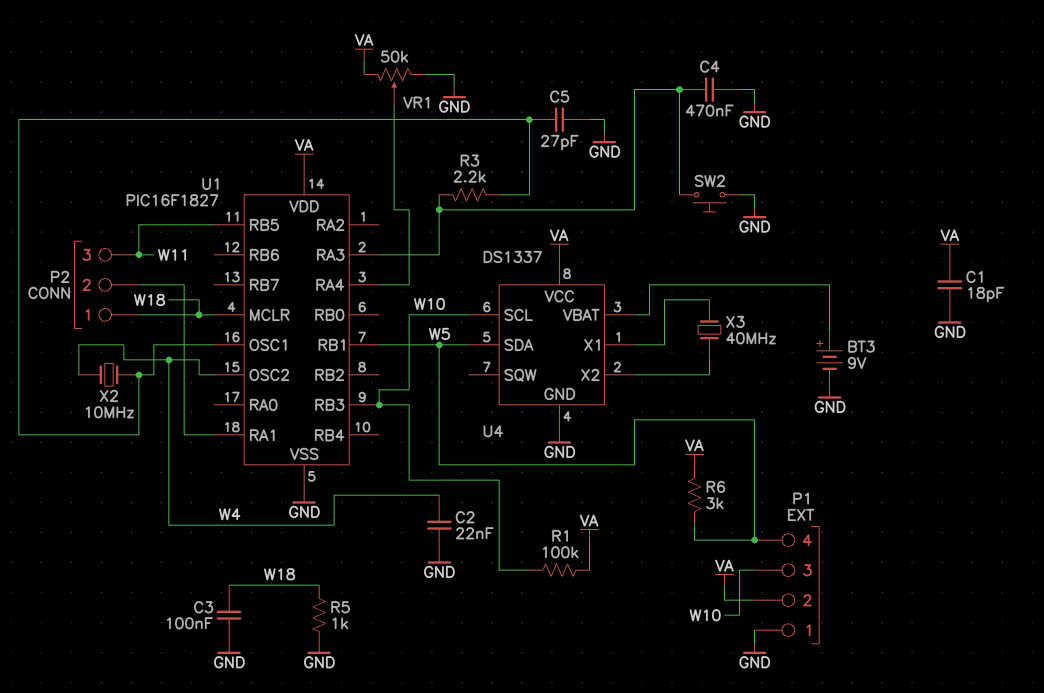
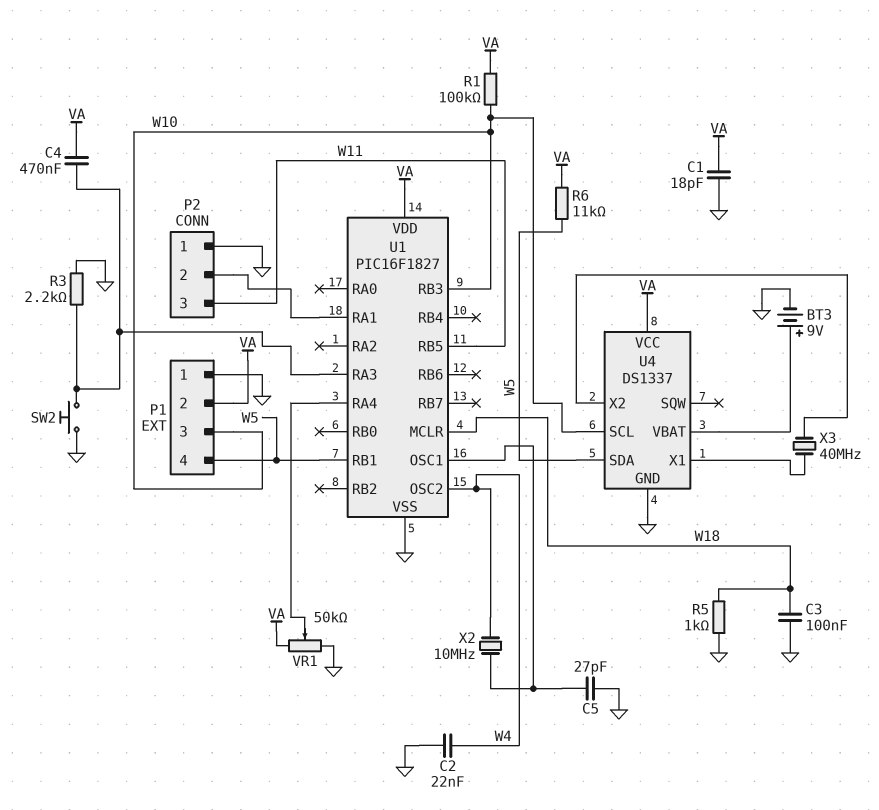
C4: 470nF (GND, U1/RA3) -> 470nF (U1/RA3, VA)
P2 pin 1: W18 -> GND
R3: 2.2k (U1/OSC1, U1/RA3) -> 2.2k (GND, U1/RA3)
R6: 3k (VA, W5) -> 11k (VA, W5)

